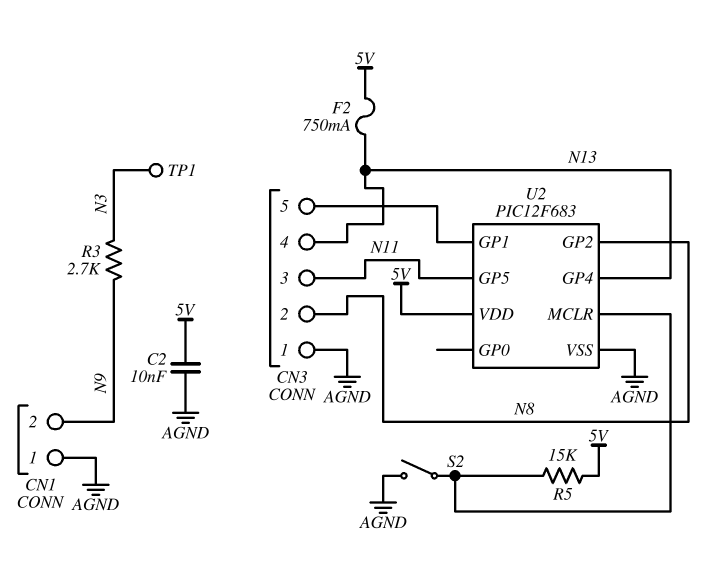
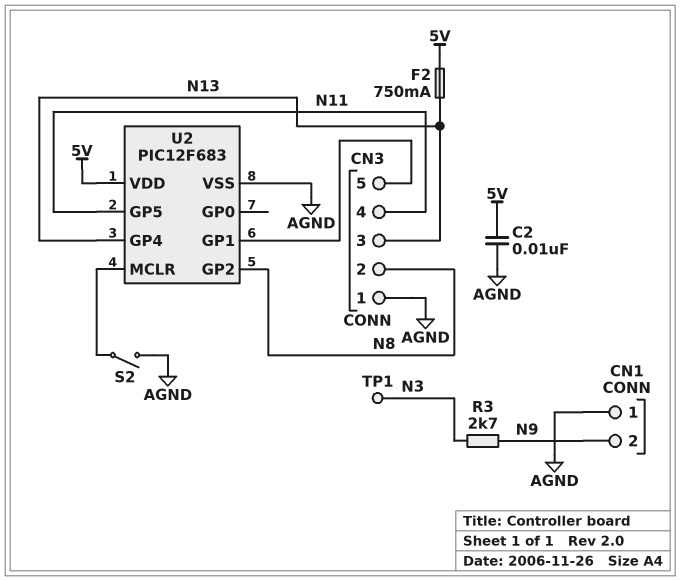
CN3 pin 3: N11 -> N13
CN3 pin 4: N13 -> N11
R5: 15k (5V, U2/MCLR) -> none

